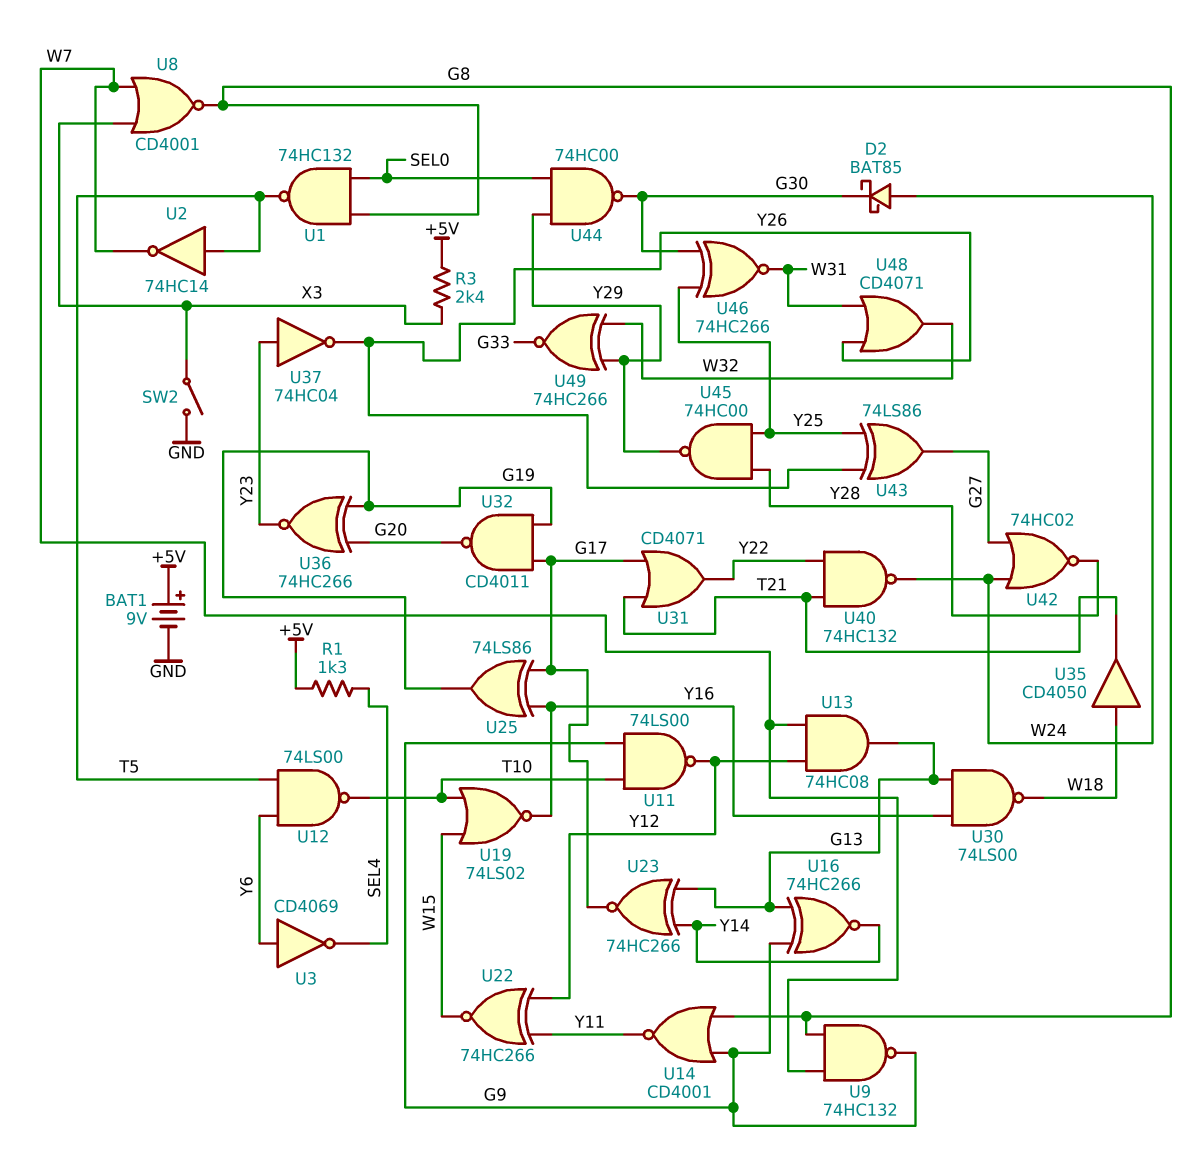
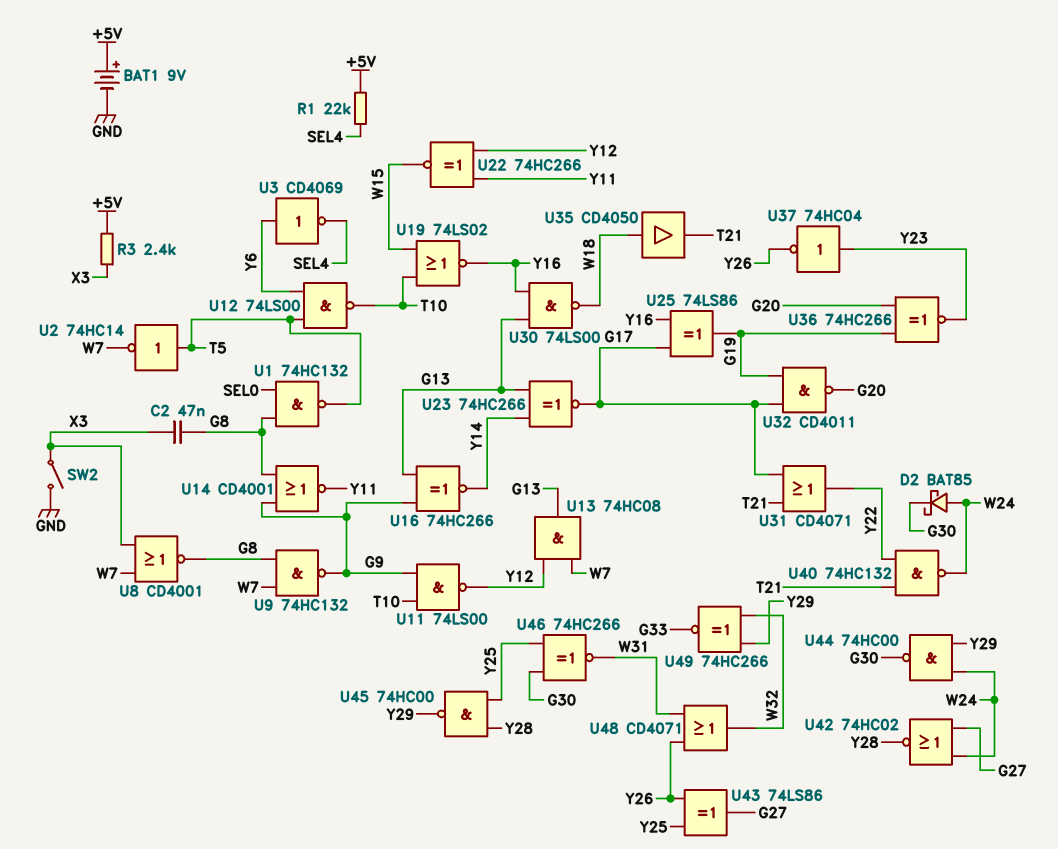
C2: none -> 47nF (G8, X3)
R1: 1.3k (+5V, SEL4) -> 22k (+5V, SEL4)
U44: NAND 74HC00 (in SEL0, in Y29, out G30) -> NAND 74HC00 (in W24, in Y29, out G30)

